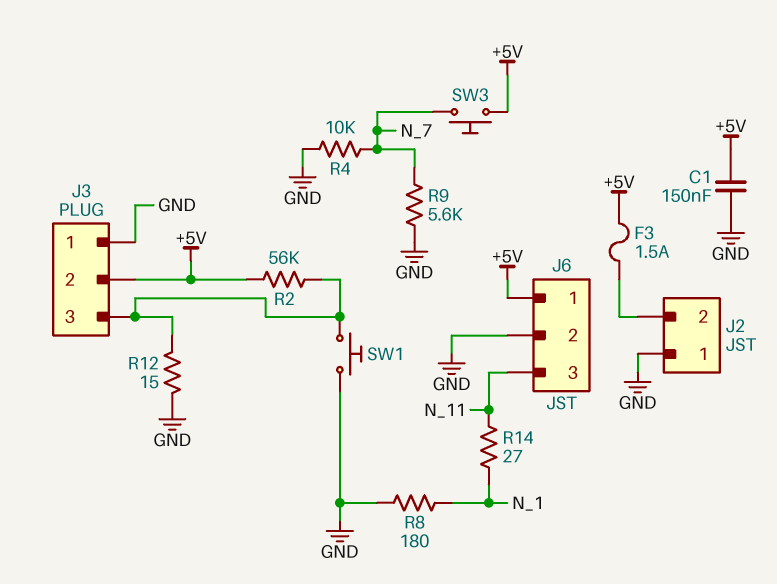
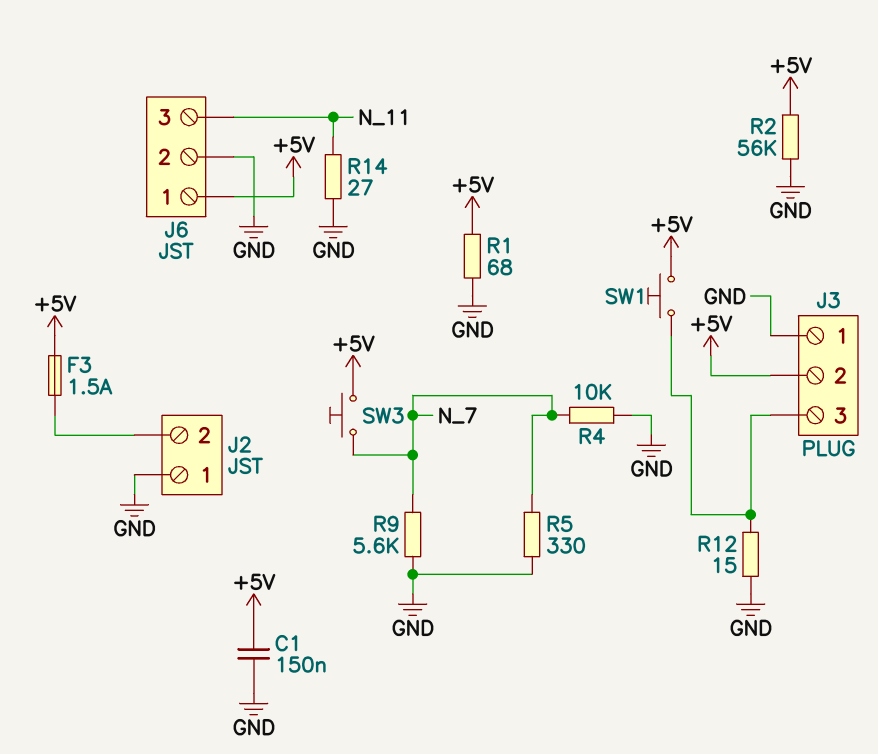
R1: none -> 68 (+5V, GND)
R2: 56k (+5V, J3/3) -> 56k (+5V, GND)
R5: none -> 330 (GND, N_7)
R8: 180 (GND, N_1) -> none
R14: 27 (N_1, N_11) -> 27 (GND, N_11)
SW1: button (GND, J3/3) -> button (+5V, J3/3)

